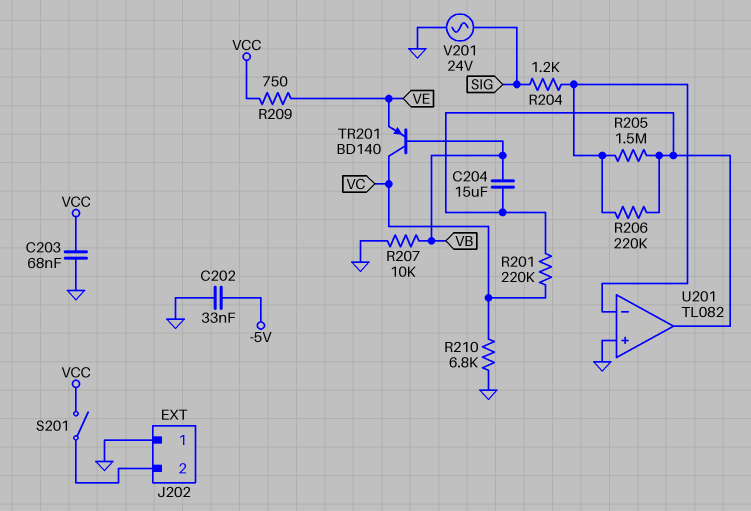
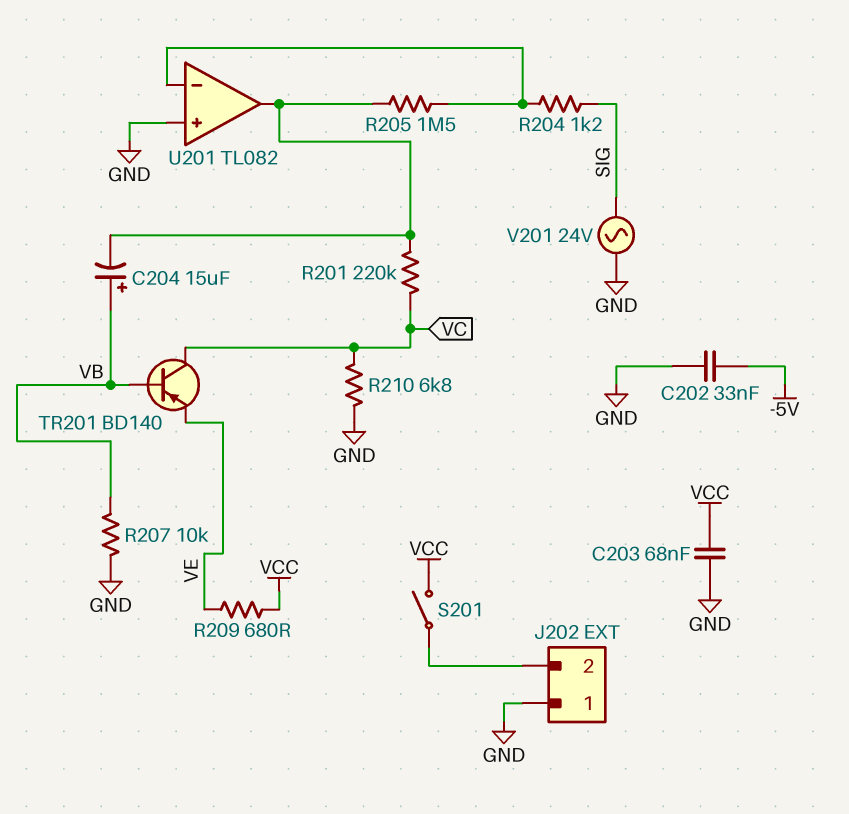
C204: 15uF (U201/out, VB) -> 15uF (plus VB, minus U201/out)
R206: 220k (U201/in-, U201/out) -> none
R209: 750 (VCC, VE) -> 680 (VCC, VE)

